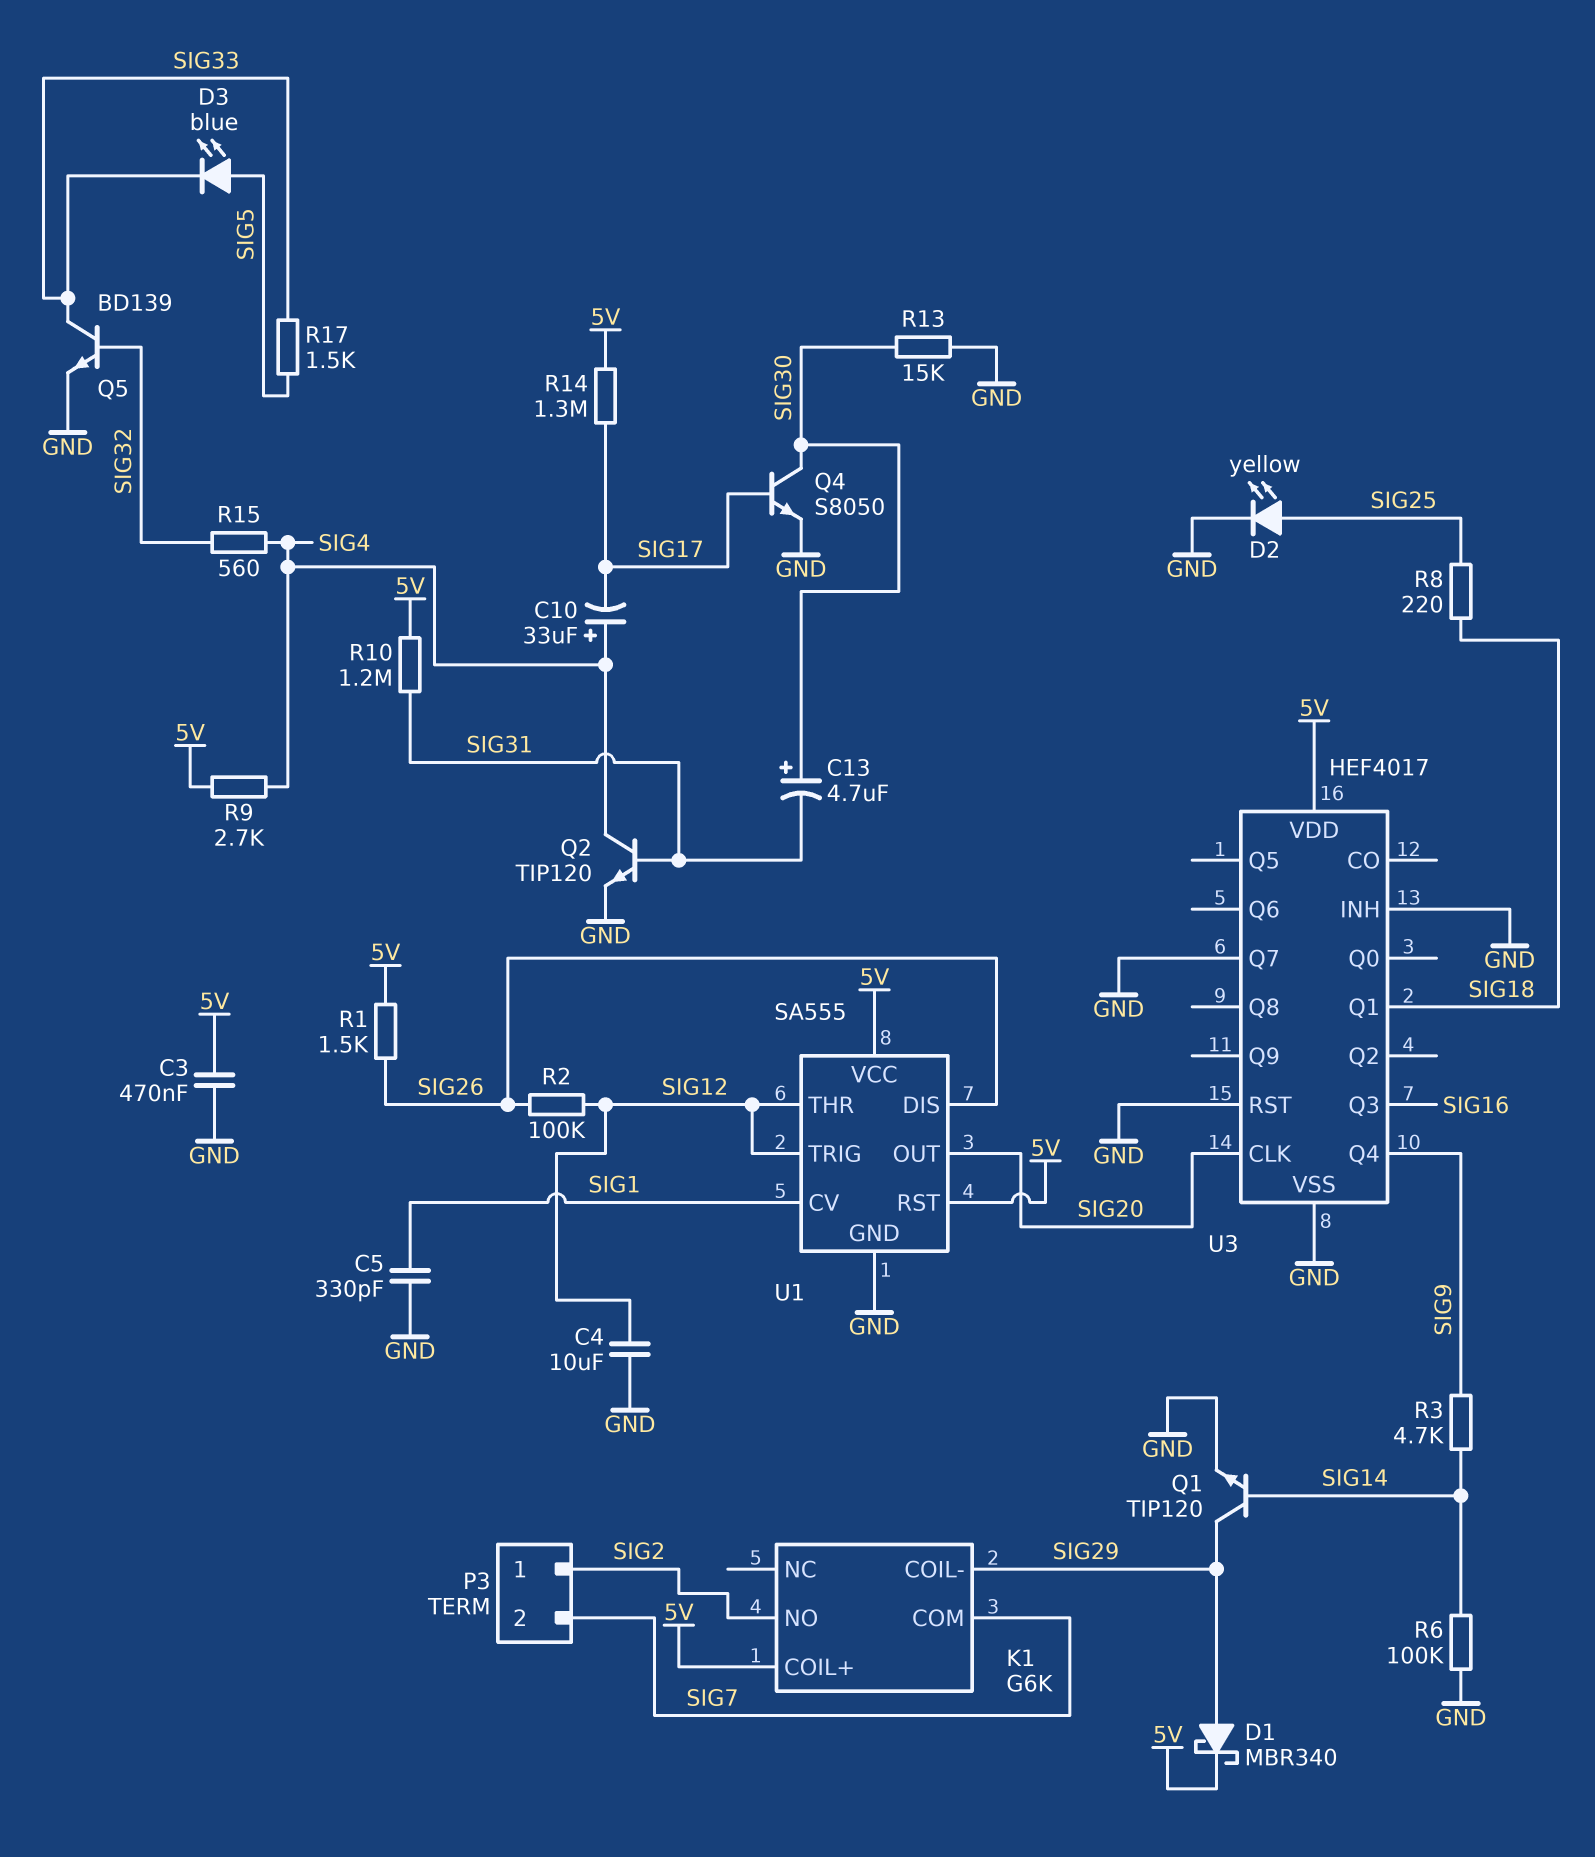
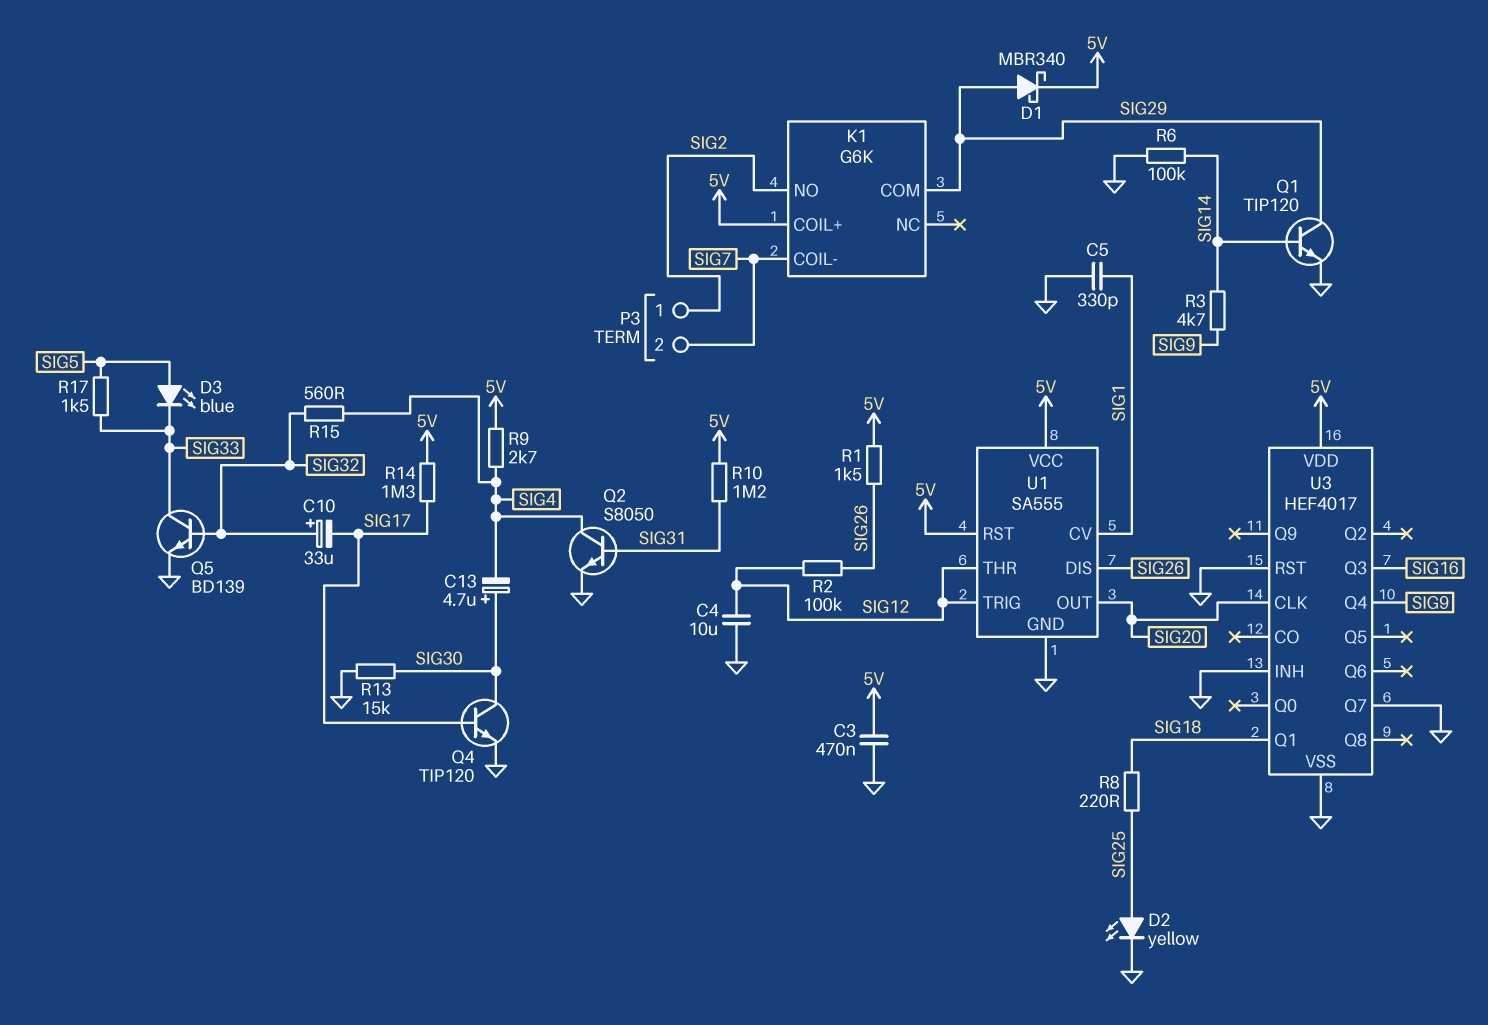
C10: 33uF (plus SIG4, minus SIG17) -> 33uF (plus SIG32, minus SIG17)
C13: 4.7uF (plus SIG30, minus SIG31) -> 4.7uF (plus SIG30, minus SIG4)
K1 pin COIL-: SIG29 -> SIG7
K1 pin COM: SIG7 -> SIG29
Q2: NPN TIP120 (B SIG31, C SIG4, E GND) -> NPN S8050 (B SIG31, C SIG4, E GND)
Q4: NPN S8050 (B SIG17, C SIG30, E GND) -> NPN TIP120 (B SIG17, C SIG30, E GND)

